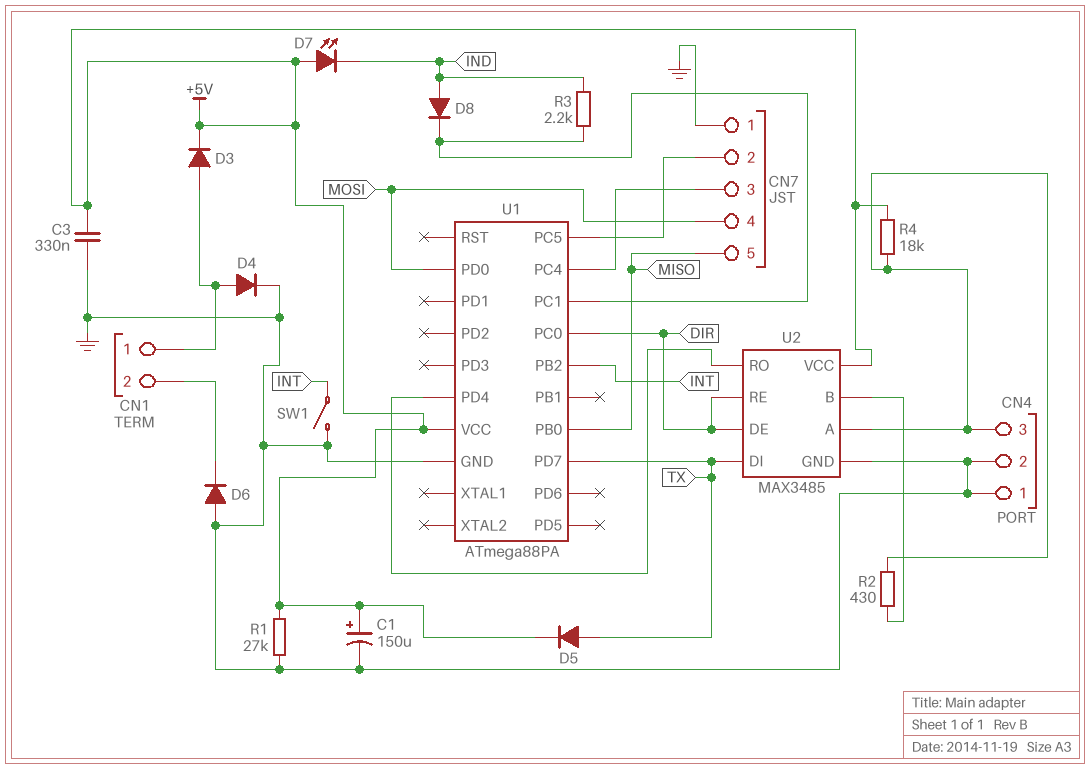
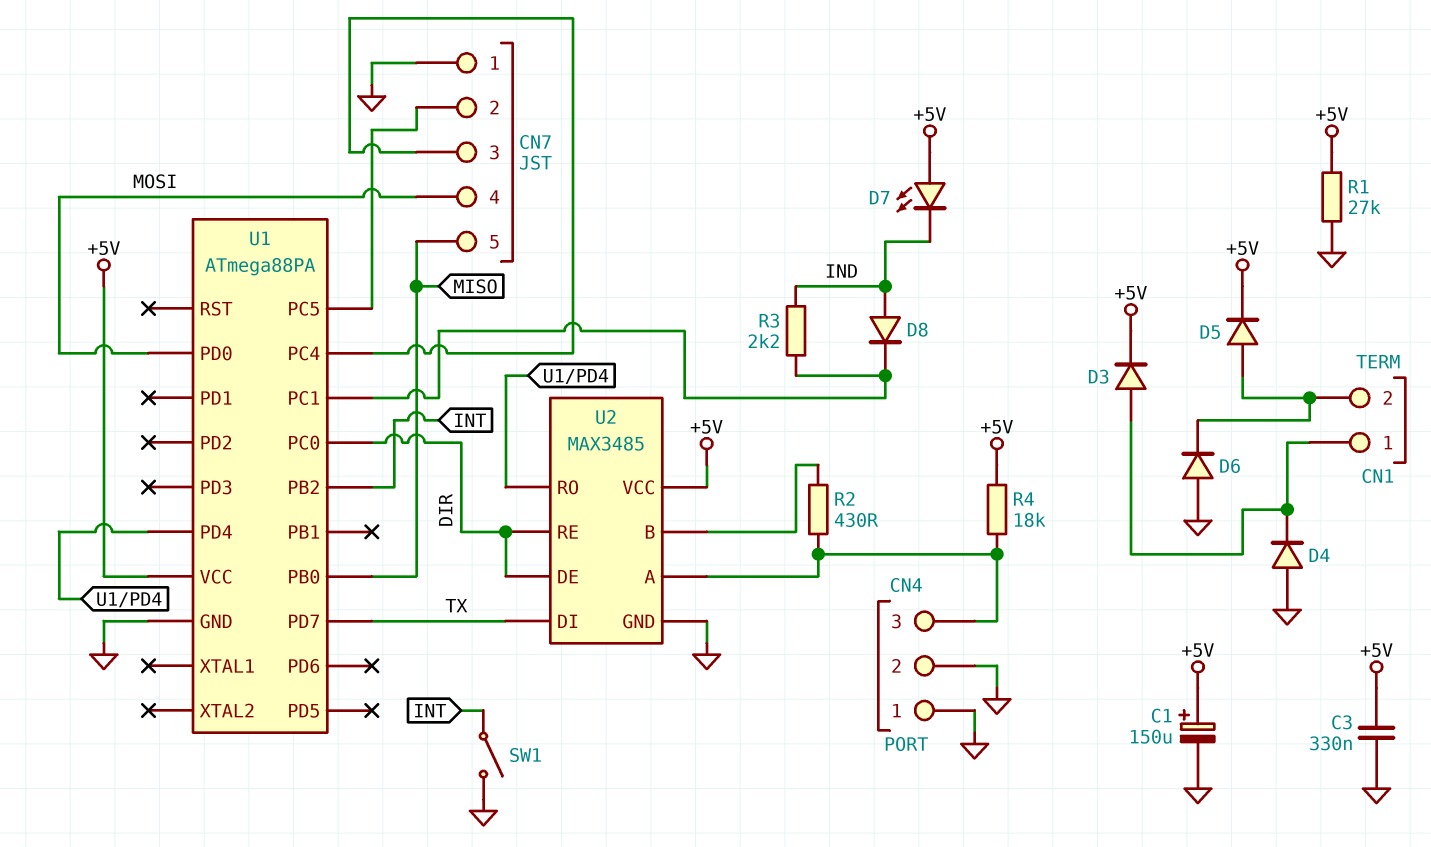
D4: diode (A CN1/1, K GND) -> diode (A GND, K CN1/1)
D5: diode (A TX, K +5V) -> diode (A CN1/2, K +5V)

